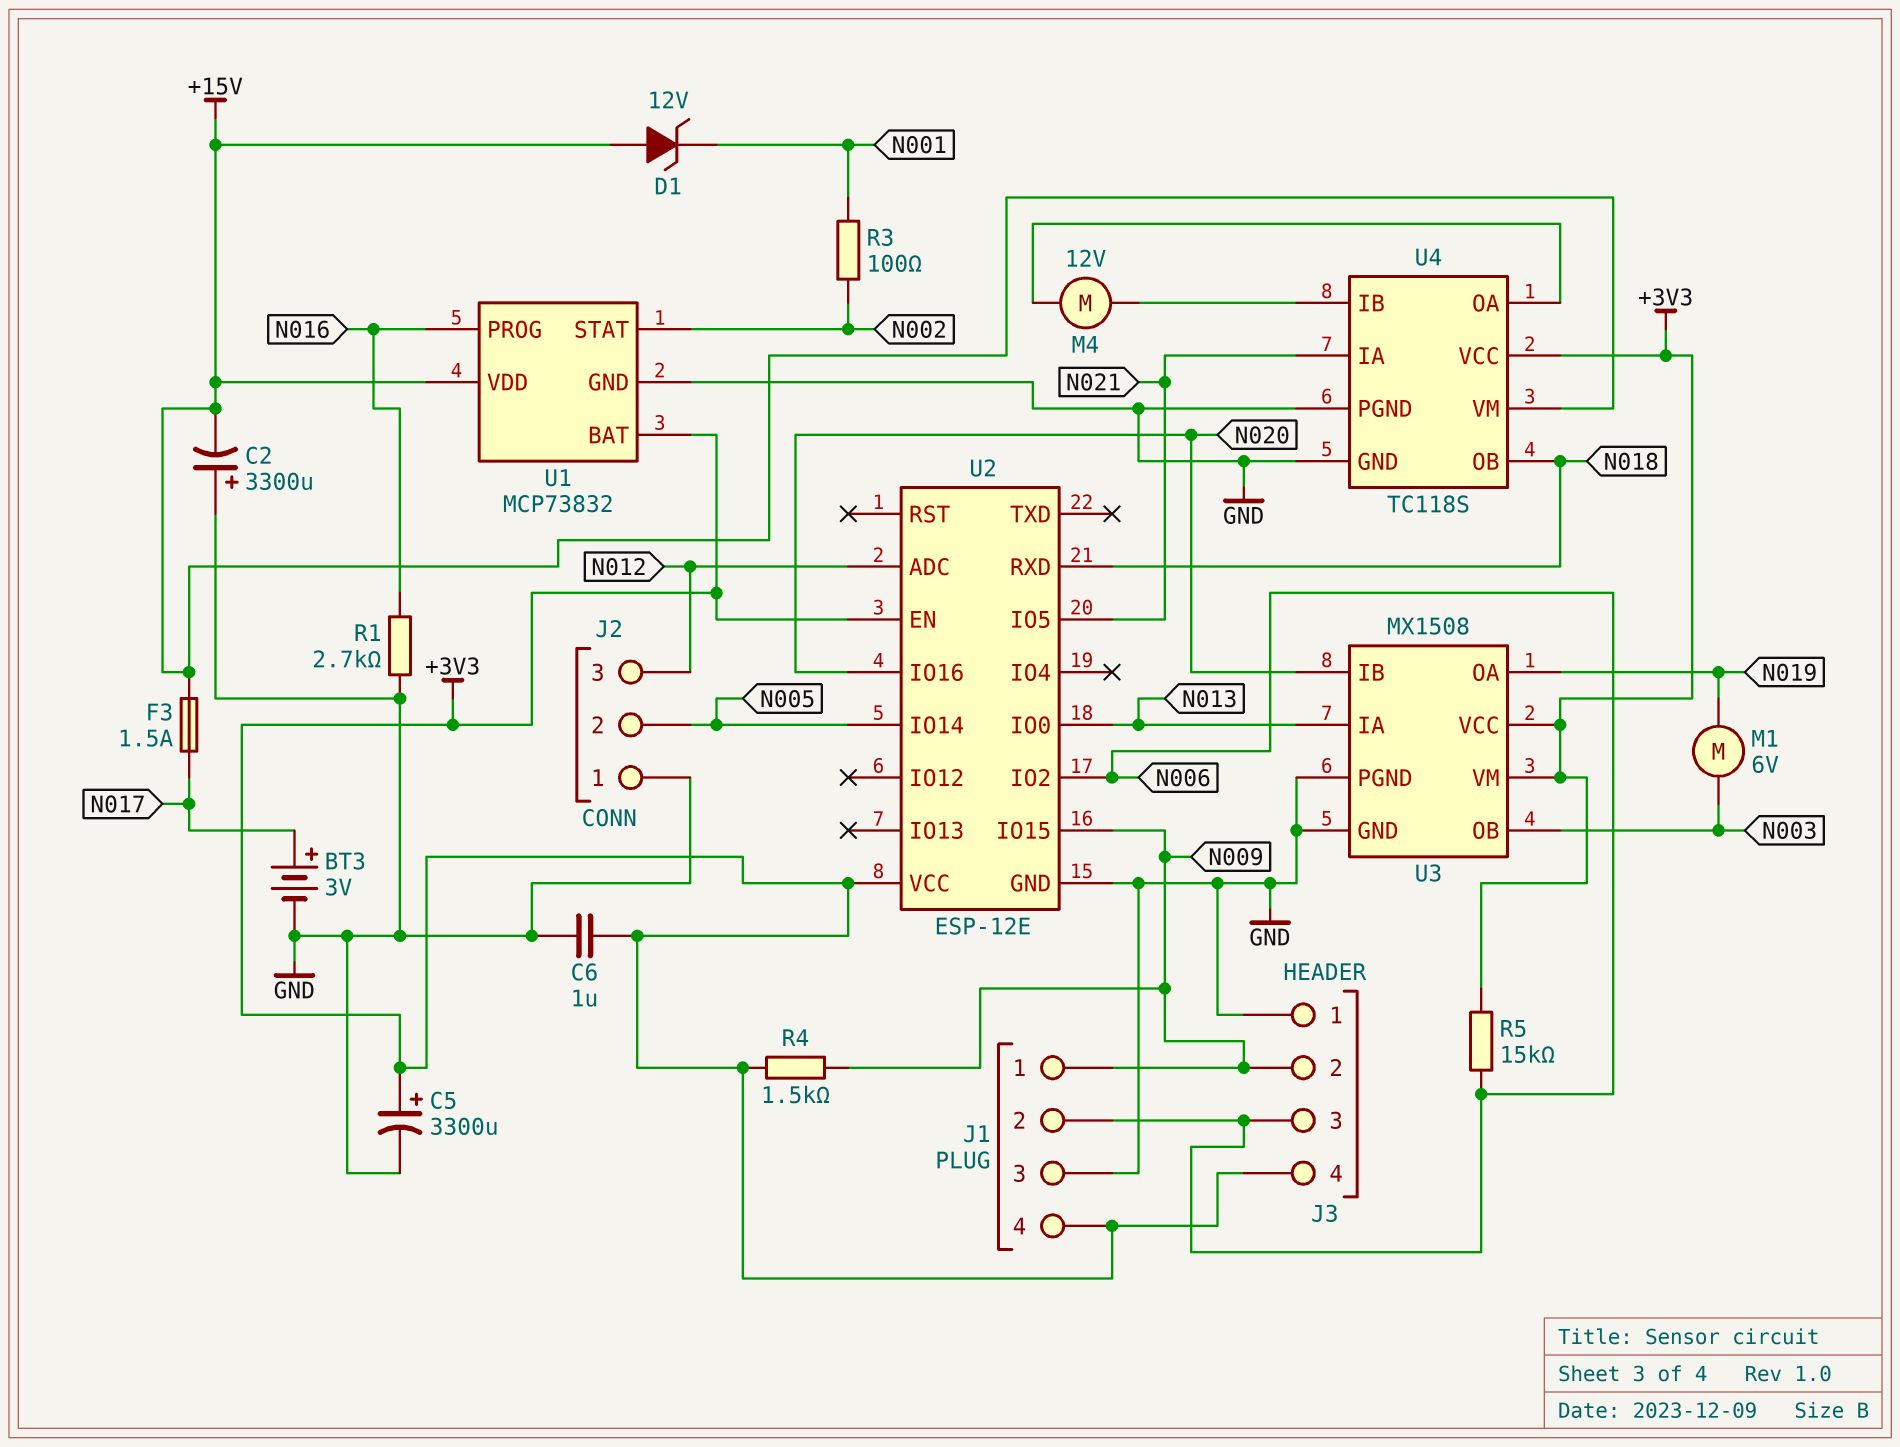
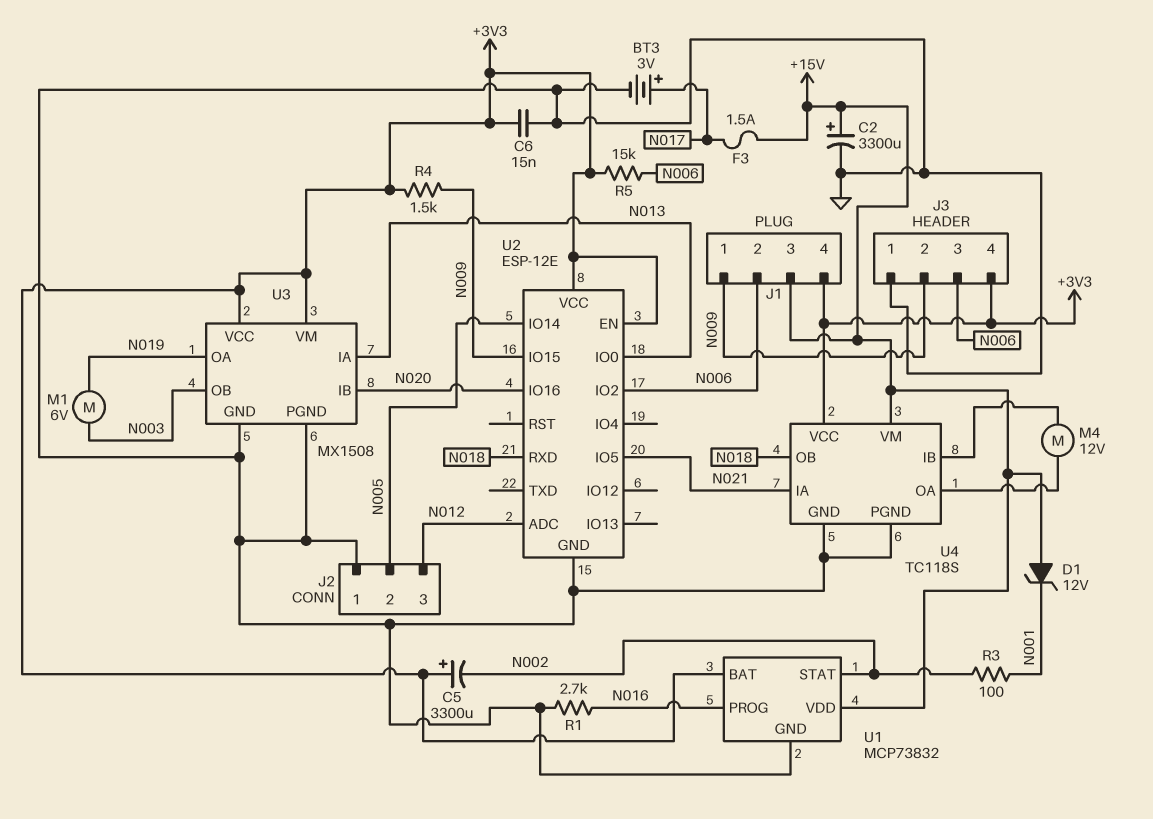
C2: 3300uF (plus GND, minus +15V) -> 3300uF (plus +15V, minus GND)
C5: 3300uF (plus +3V3, minus GND) -> 3300uF (plus +3V3, minus N002)
C6: 1uF (+3V3, GND) -> 15nF (+3V3, GND)
J1 pin 3: GND -> +15V

